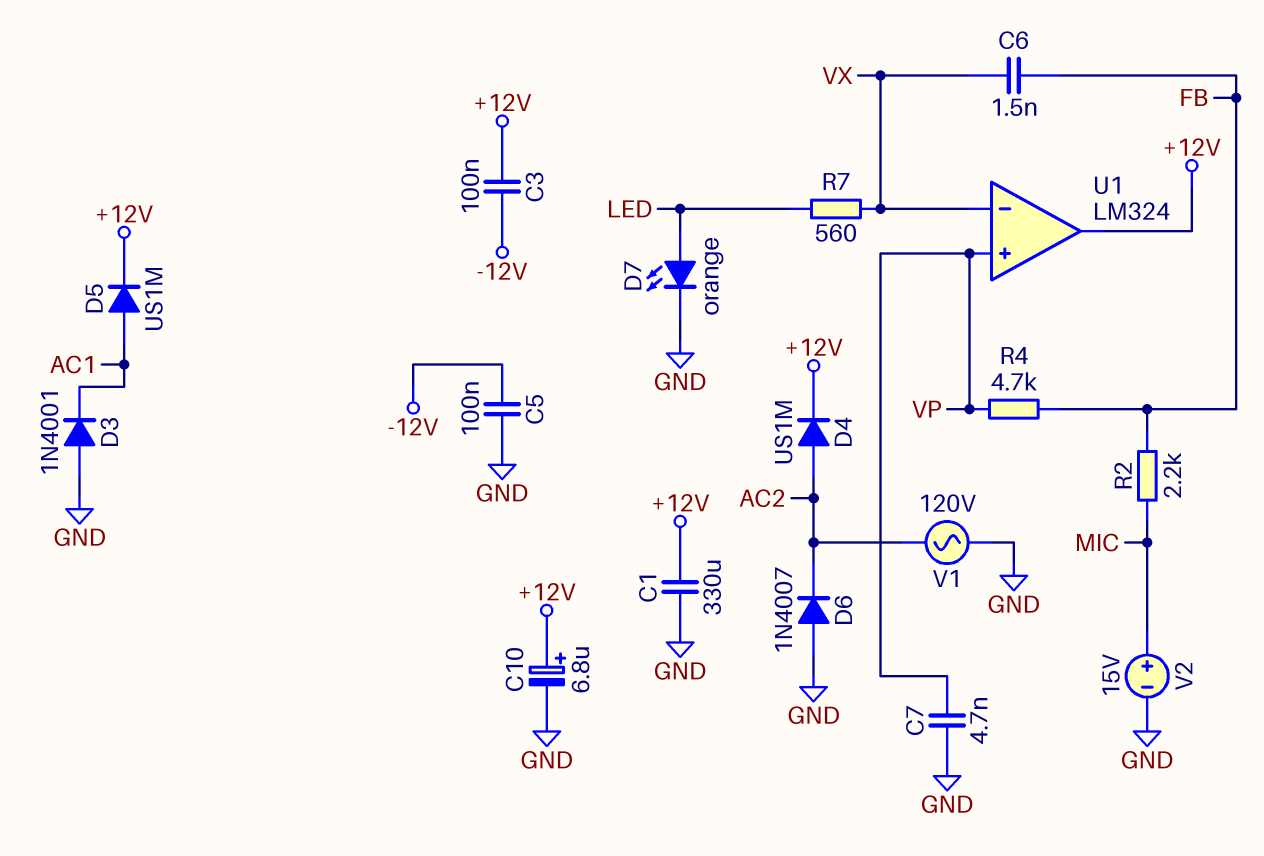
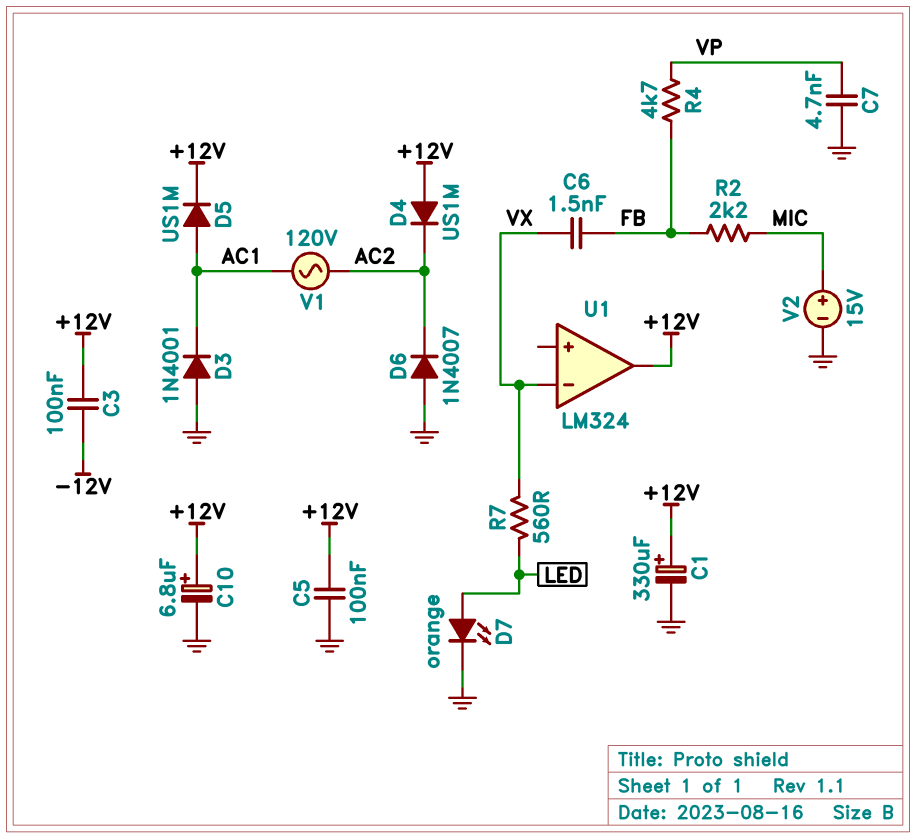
C1: 330uF (+12V, GND) -> 330uF (plus +12V, minus GND)
C5: 100nF (-12V, GND) -> 100nF (+12V, GND)
D4: diode US1M (A AC2, K +12V) -> diode US1M (A +12V, K AC2)
U1 pin in+: VP -> none
V1: AC 120V (AC2, GND) -> AC 120V (AC1, AC2)

